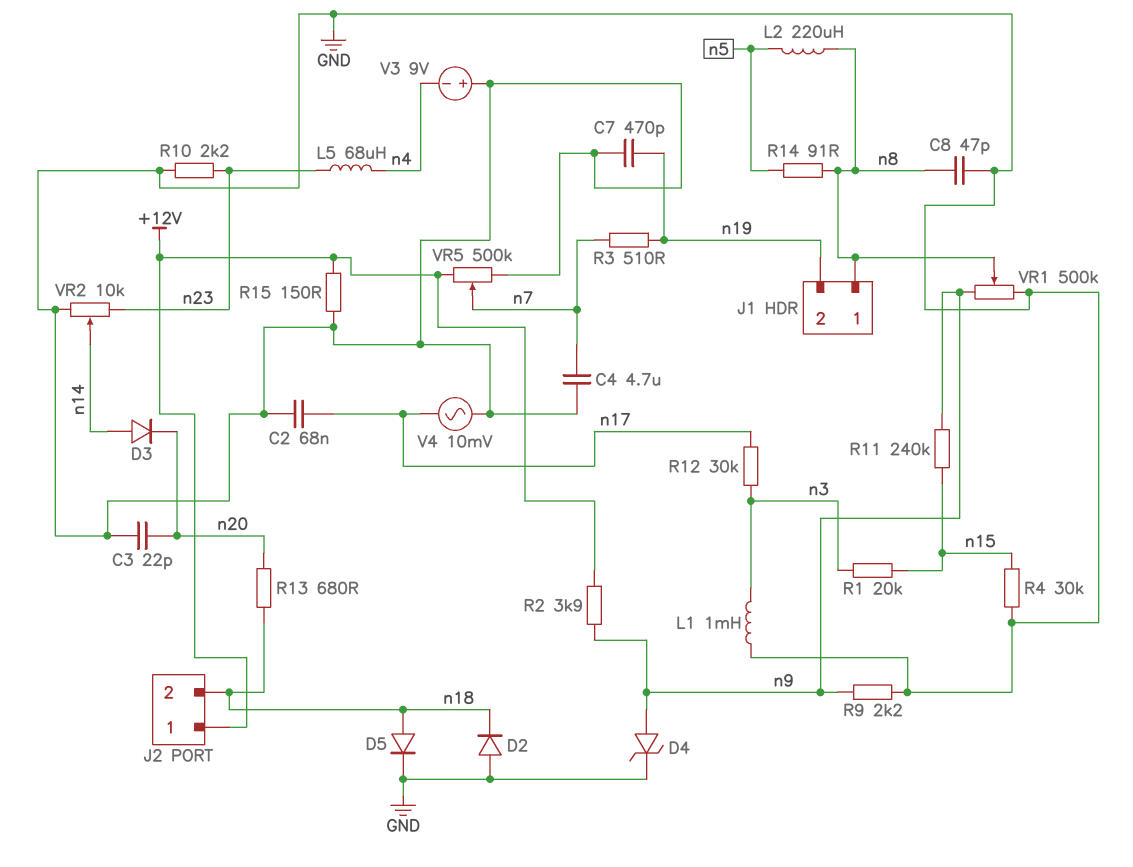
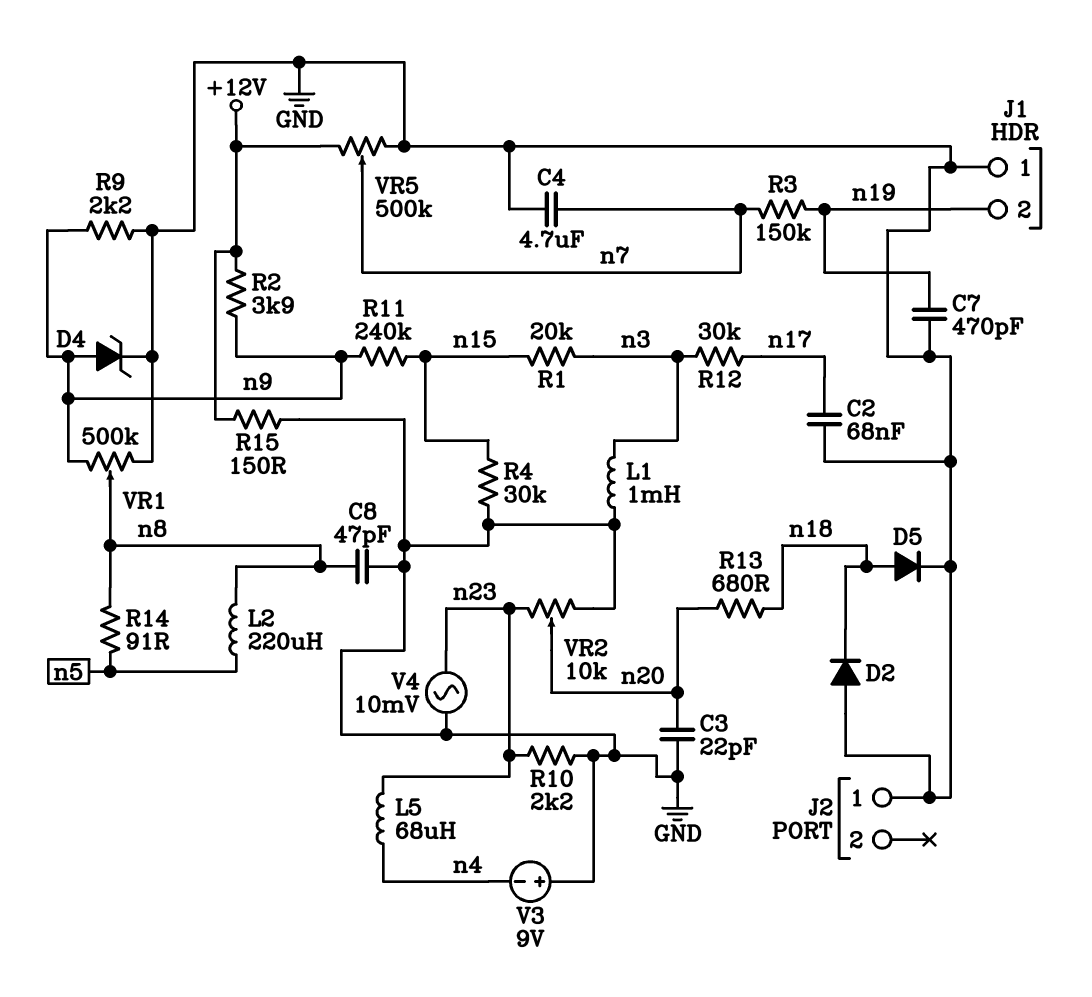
D3: diode (A n14, K n20) -> none
J1 pin 1: n8 -> GND
J2 pin 1: +12V -> GND
J2 pin 2: n18 -> none
R3: 510 (n7, n19) -> 150k (n7, n19)
V4: AC 10mV (GND, n17) -> AC 10mV (GND, n23)
VR2: 10k (GND, n23, wiper n14) -> 10k (GND, n23, wiper n20)

